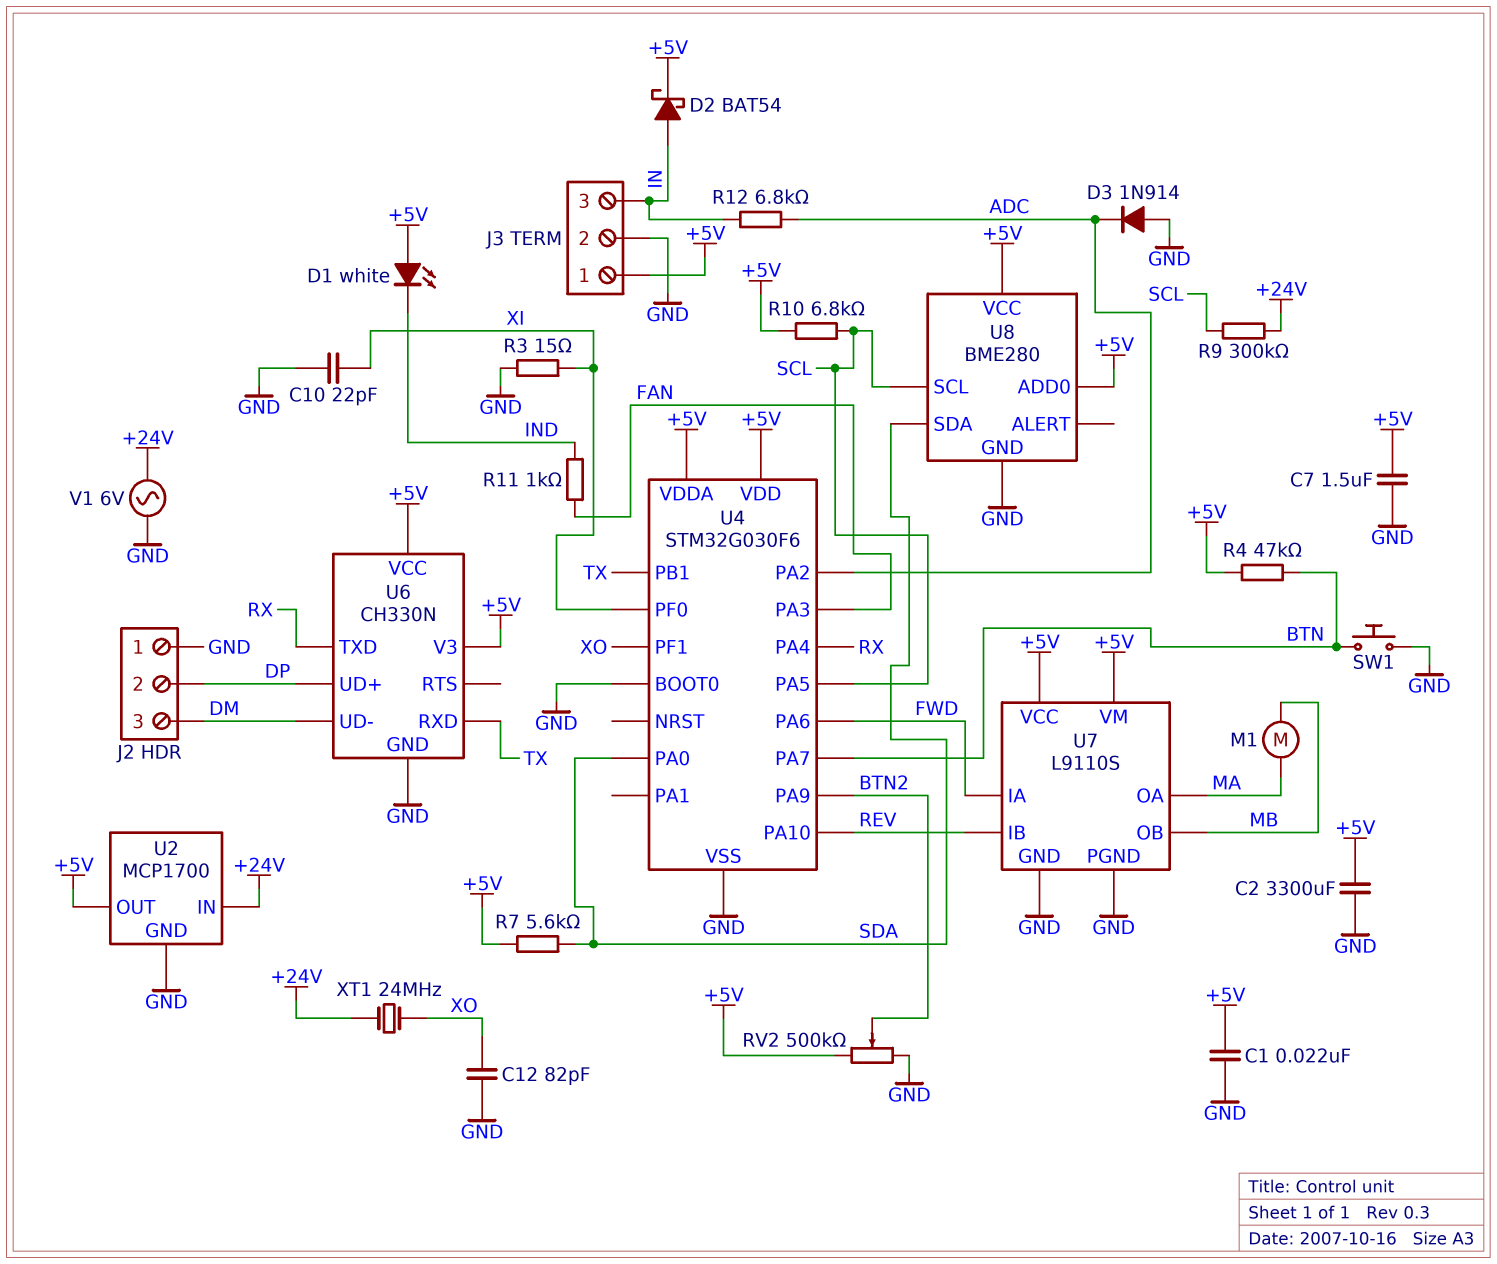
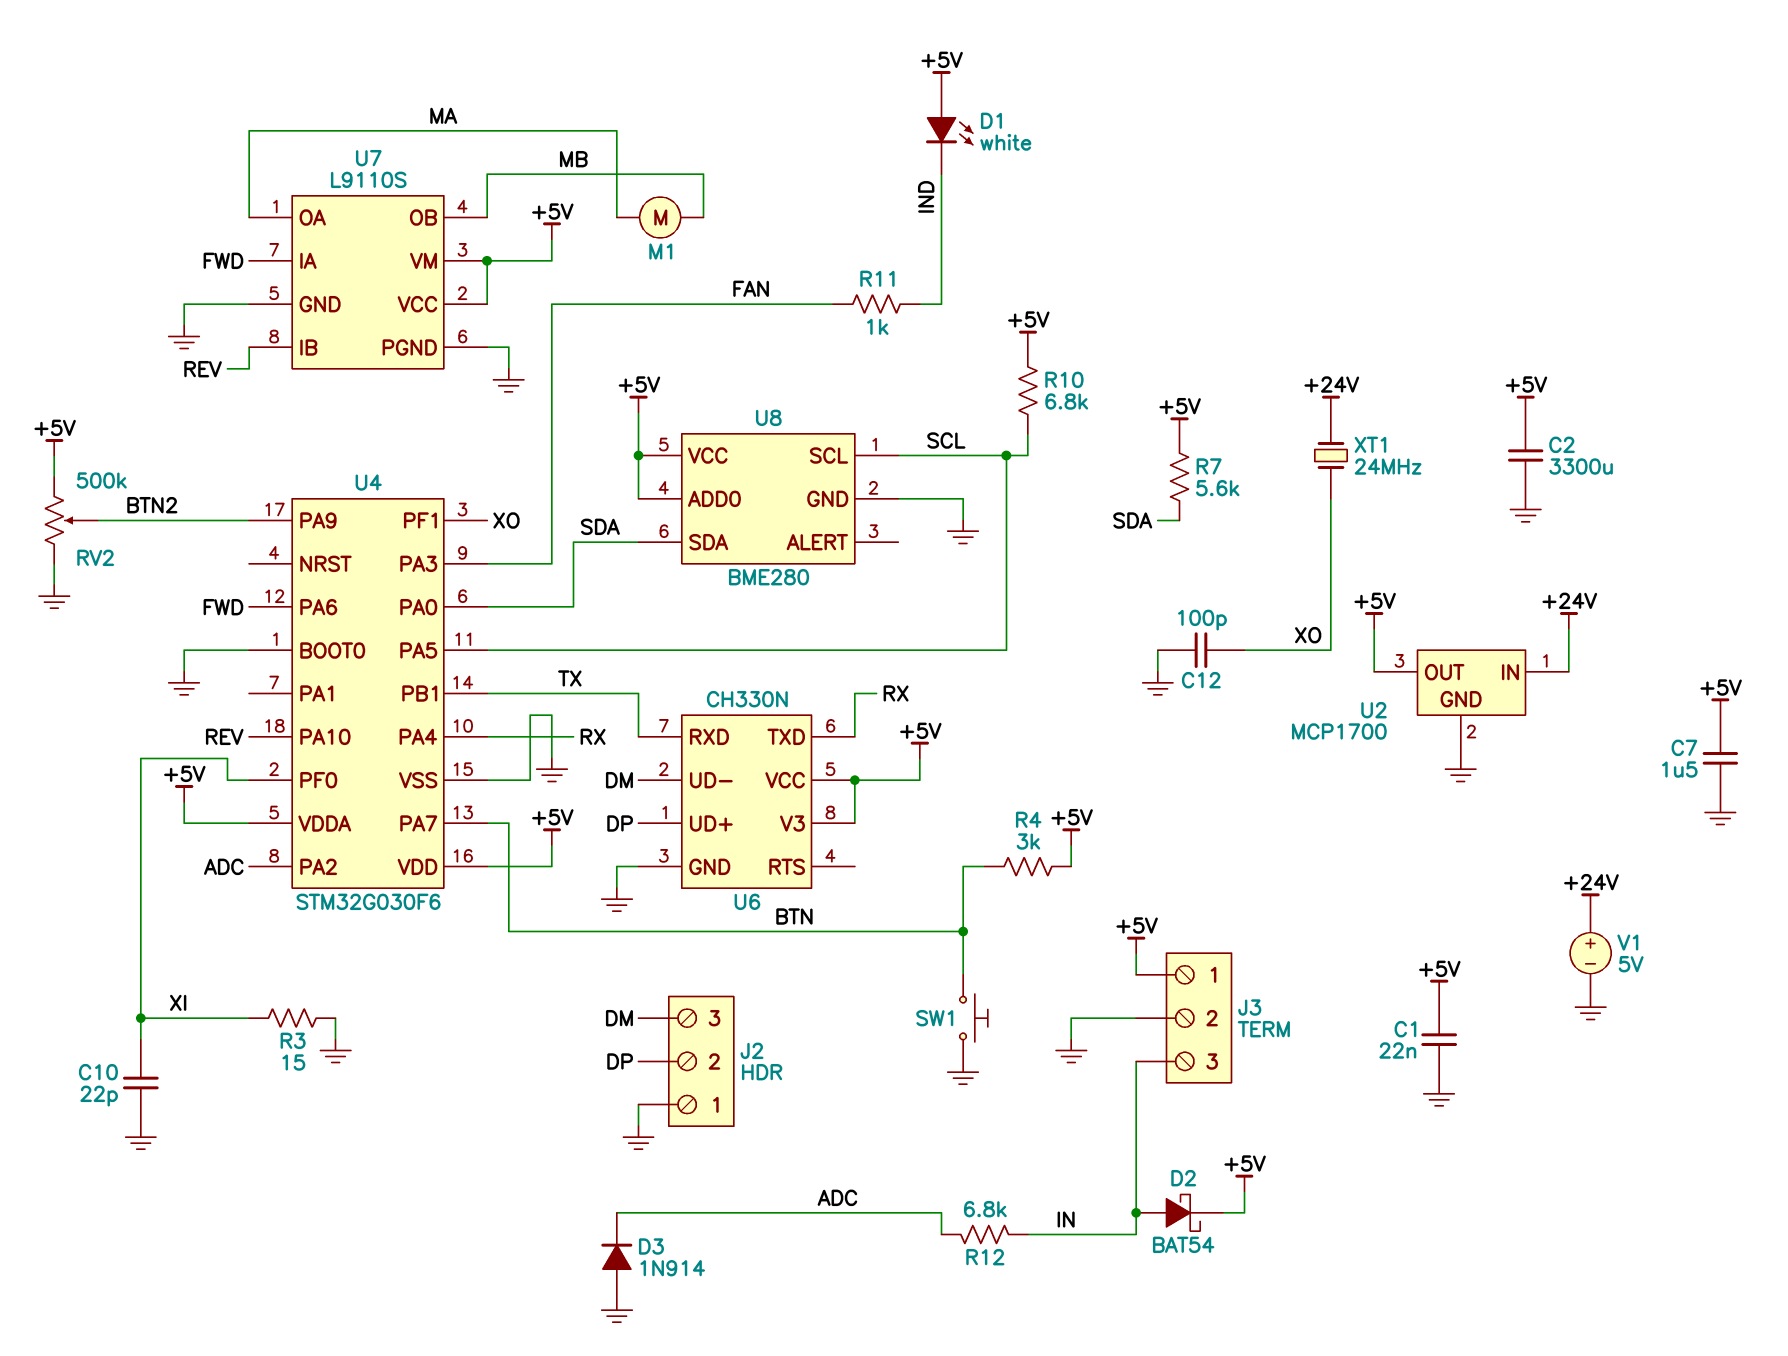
C12: 82pF (GND, XO) -> 100pF (GND, XO)
R4: 47k (+5V, BTN) -> 3k (+5V, BTN)
R9: 300k (+24V, SCL) -> none
V1: AC 6V (+24V, GND) -> 5V (plus +24V, minus GND)

